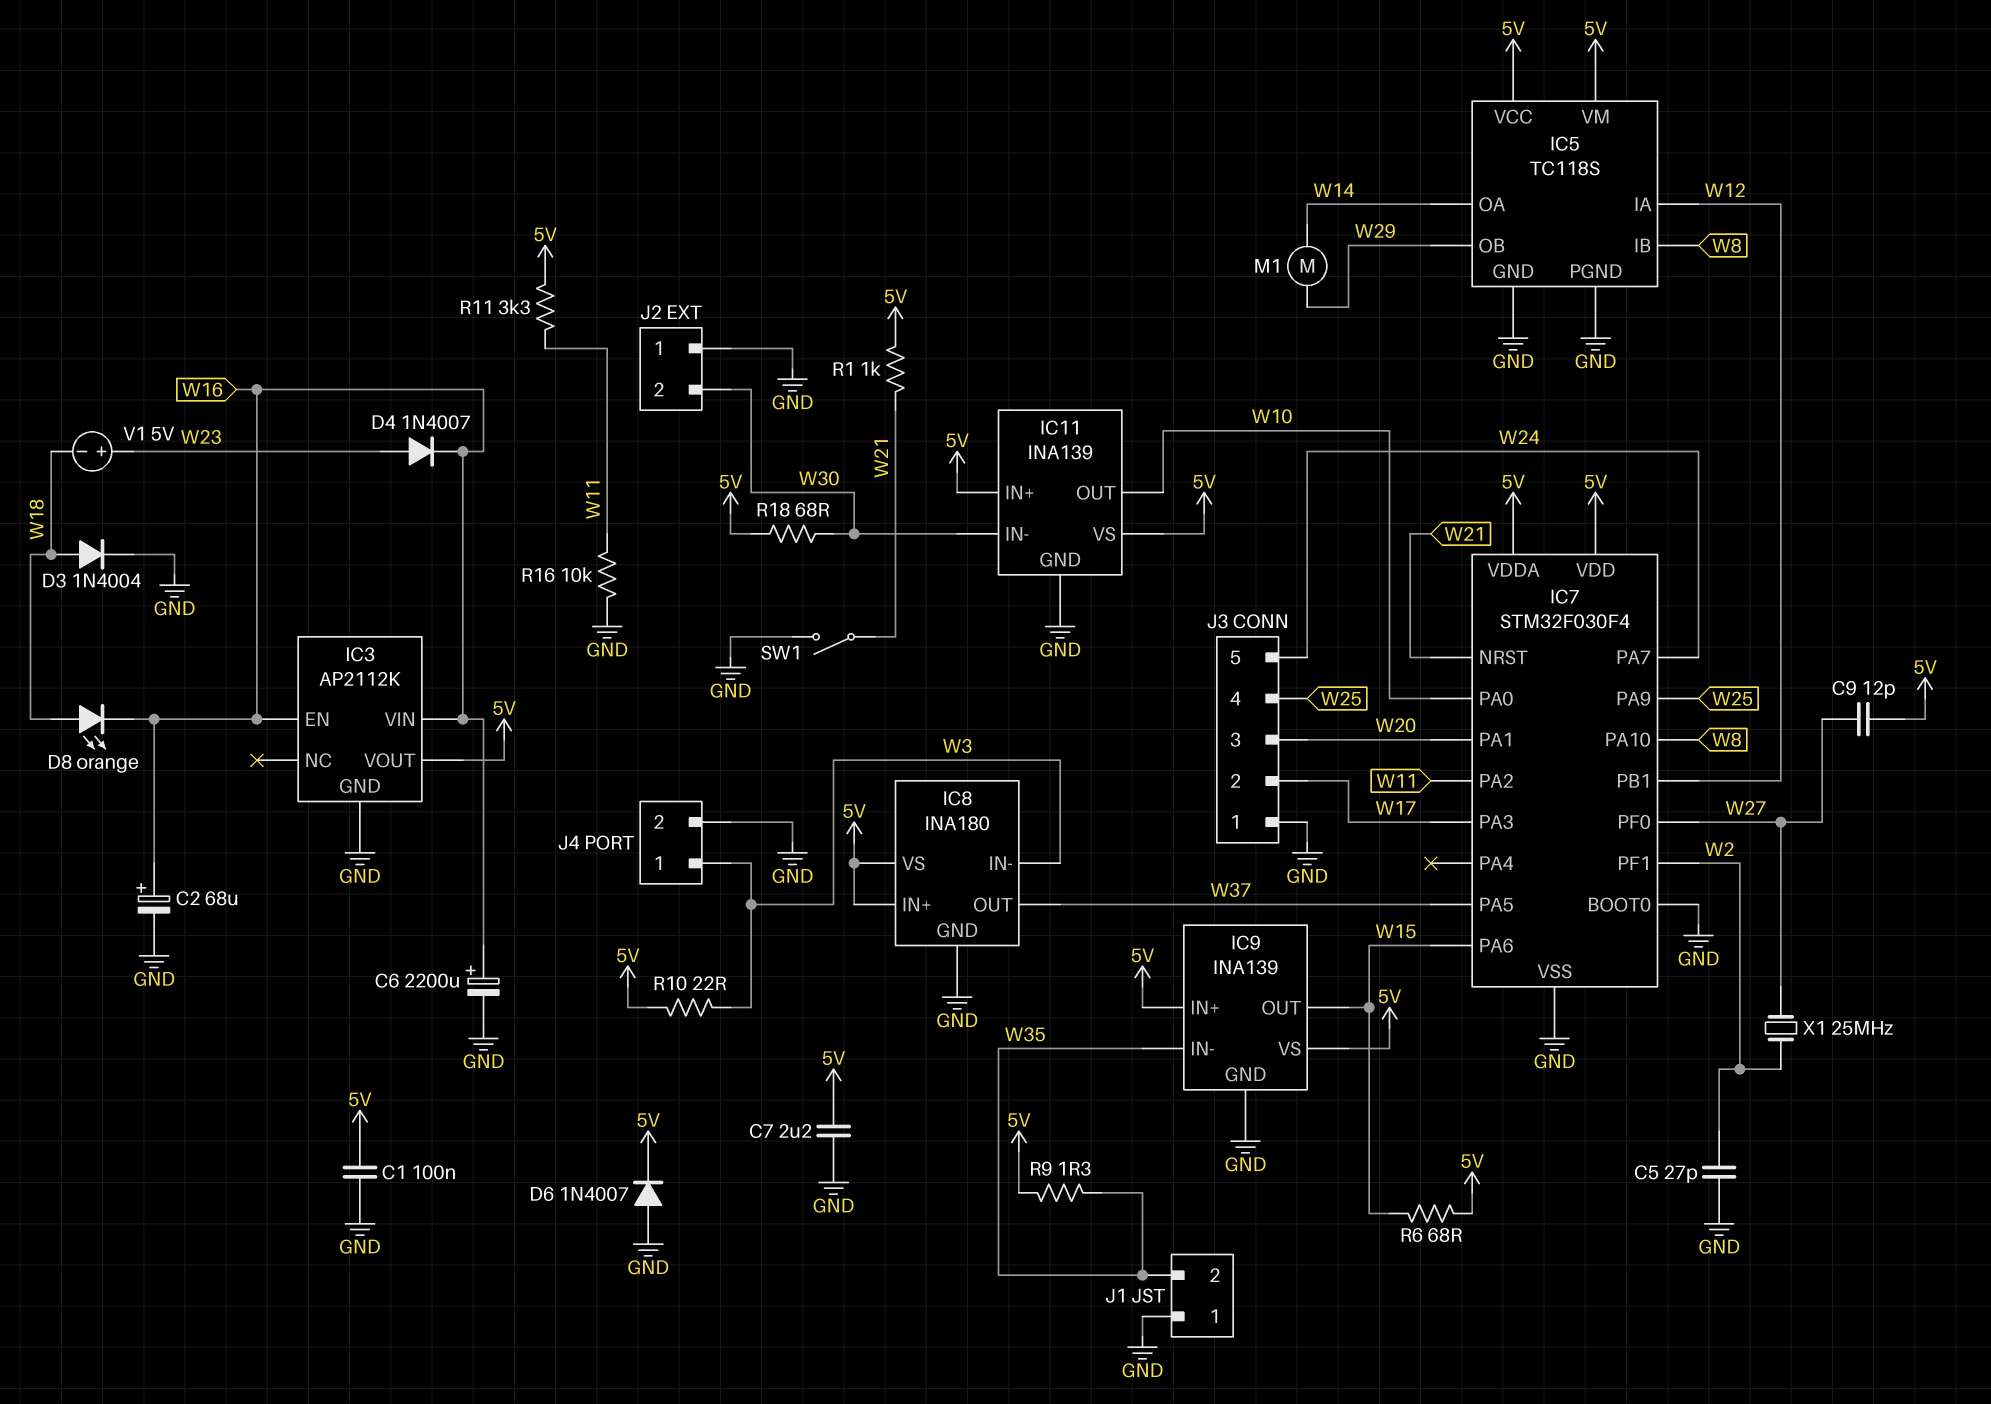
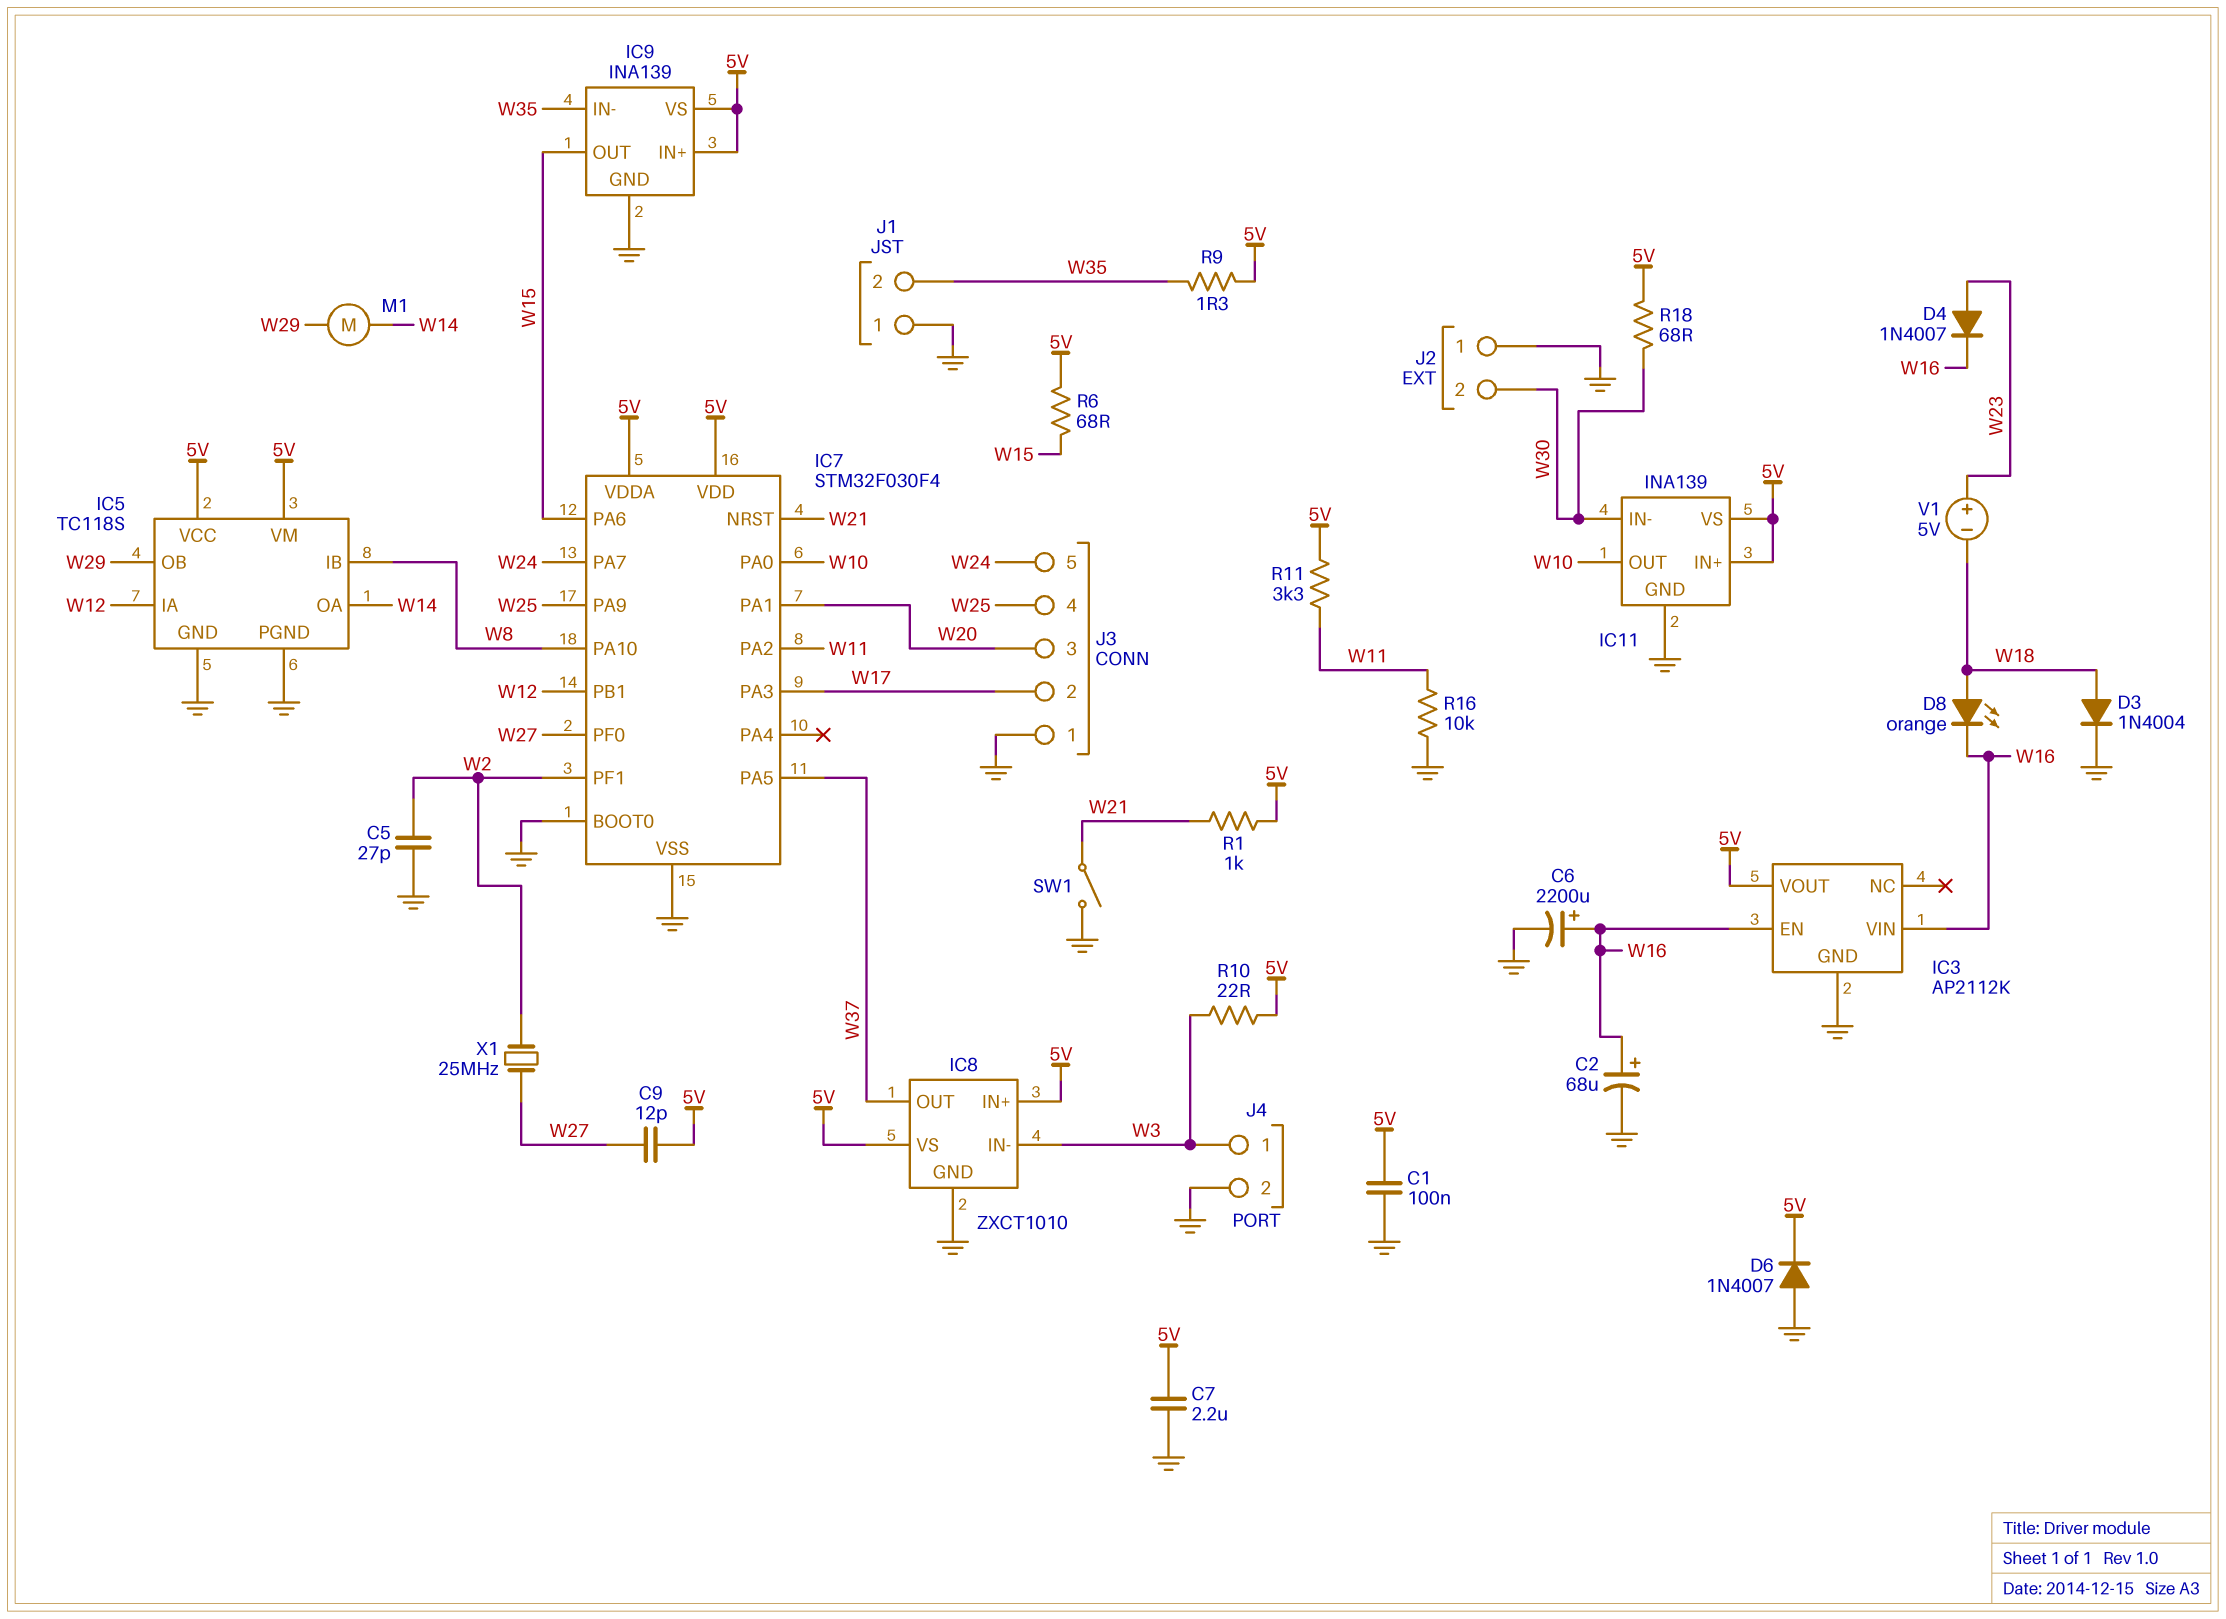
IC8: INA180 -> ZXCT1010

